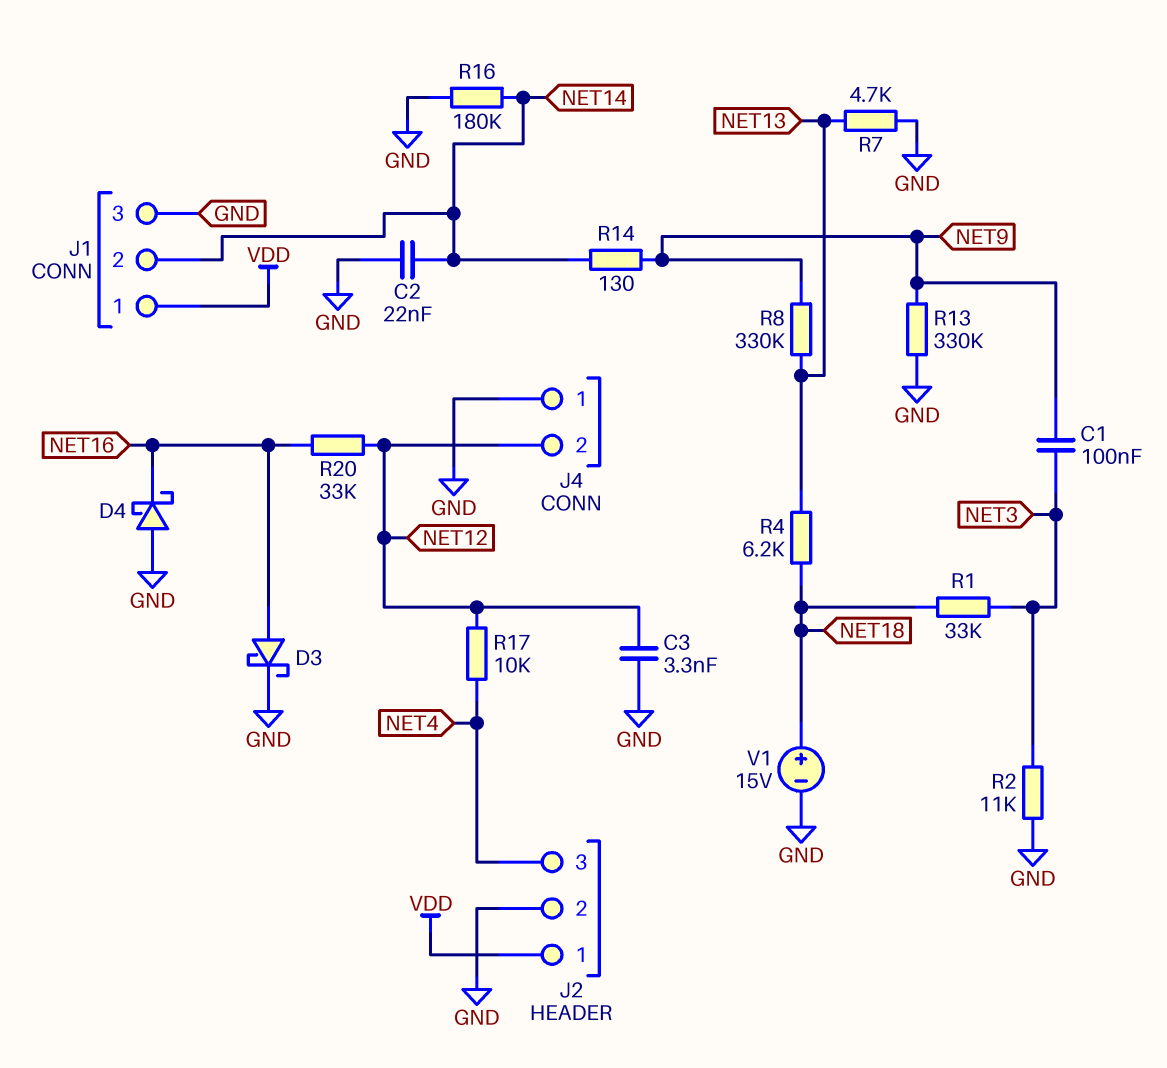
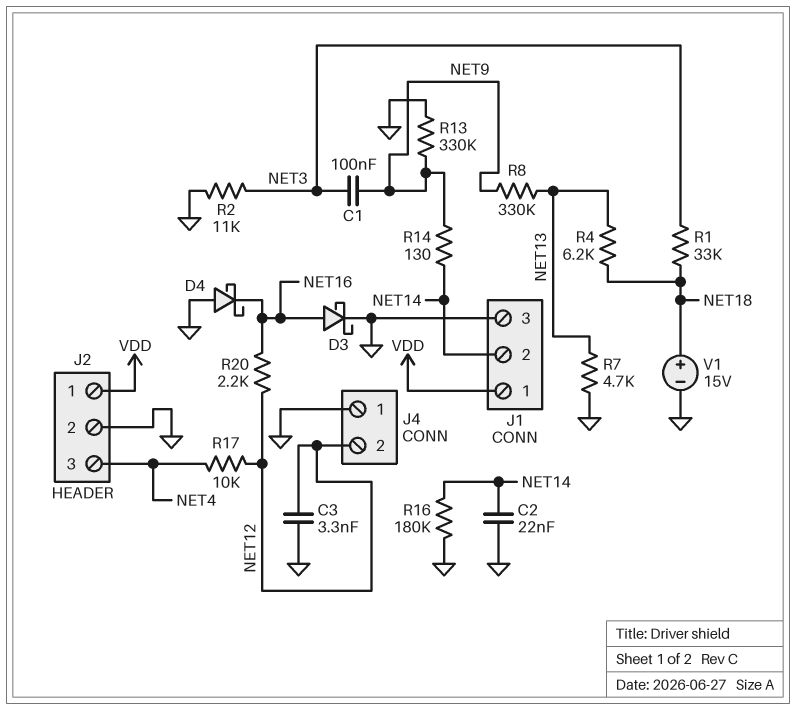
R20: 33k (NET12, NET16) -> 2.2k (NET12, NET16)

